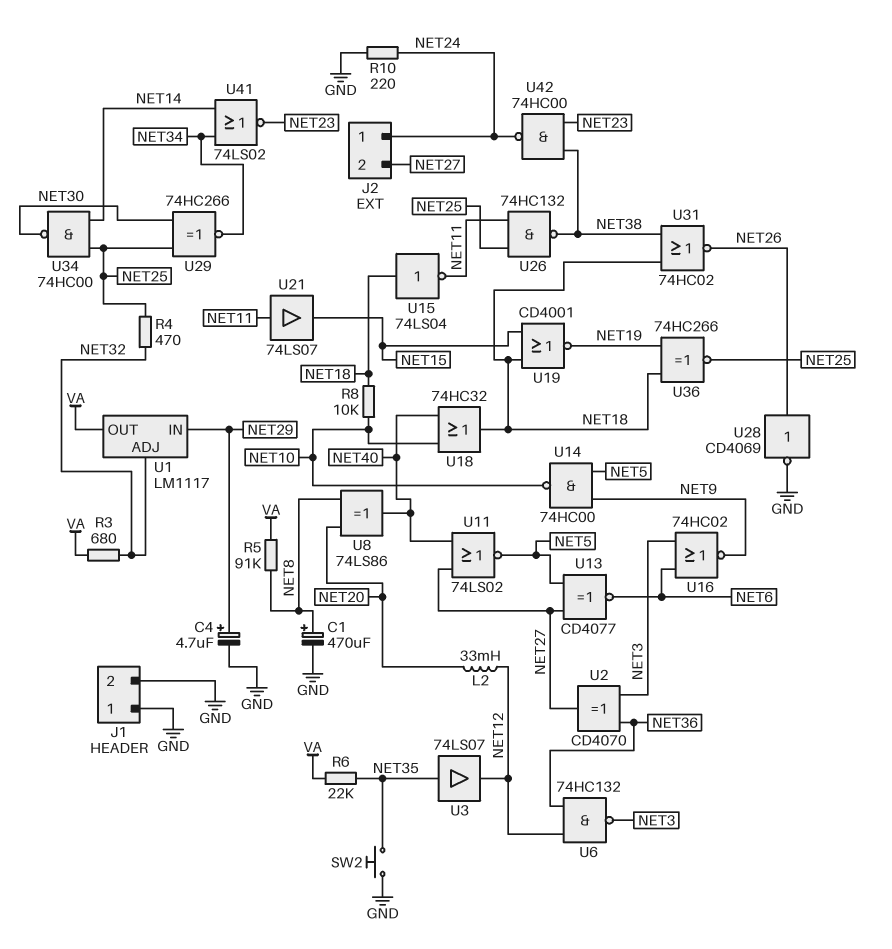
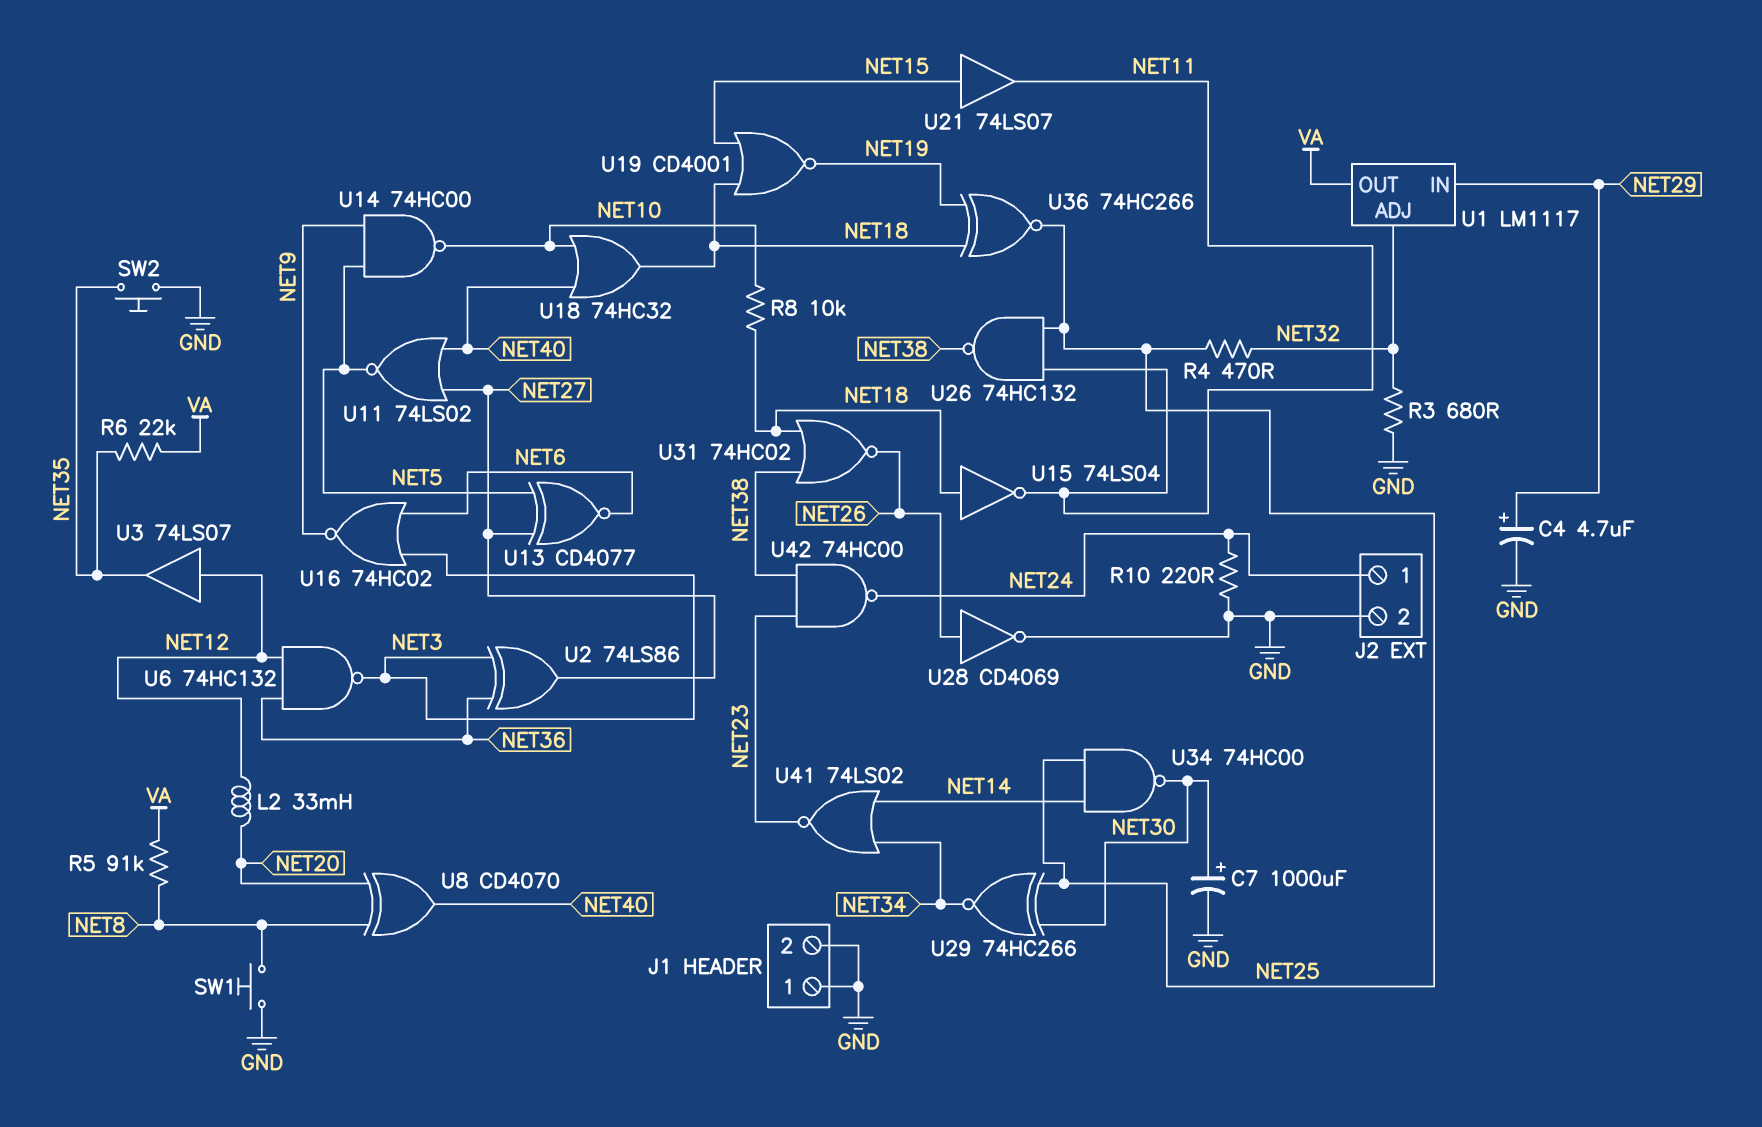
C1: 470uF (plus NET8, minus GND) -> none
C7: none -> 1000uF (plus NET30, minus GND)
J2 pin 2: NET27 -> GND
R3: 680 (NET32, VA) -> 680 (GND, NET32)
SW1: none -> button (GND, NET8)
U2: XOR CD4070 (in NET3, in NET36, out NET27) -> XOR 74LS86 (in NET3, in NET36, out NET27)
U3: buffer 74LS07 (in NET35, out NET12) -> buffer 74LS07 (in NET12, out NET35)
U8: XOR 74LS86 (in NET8, in NET20, out NET40) -> XOR CD4070 (in NET8, in NET20, out NET40)
U21: buffer 74LS07 (in NET11, out NET15) -> buffer 74LS07 (in NET15, out NET11)

